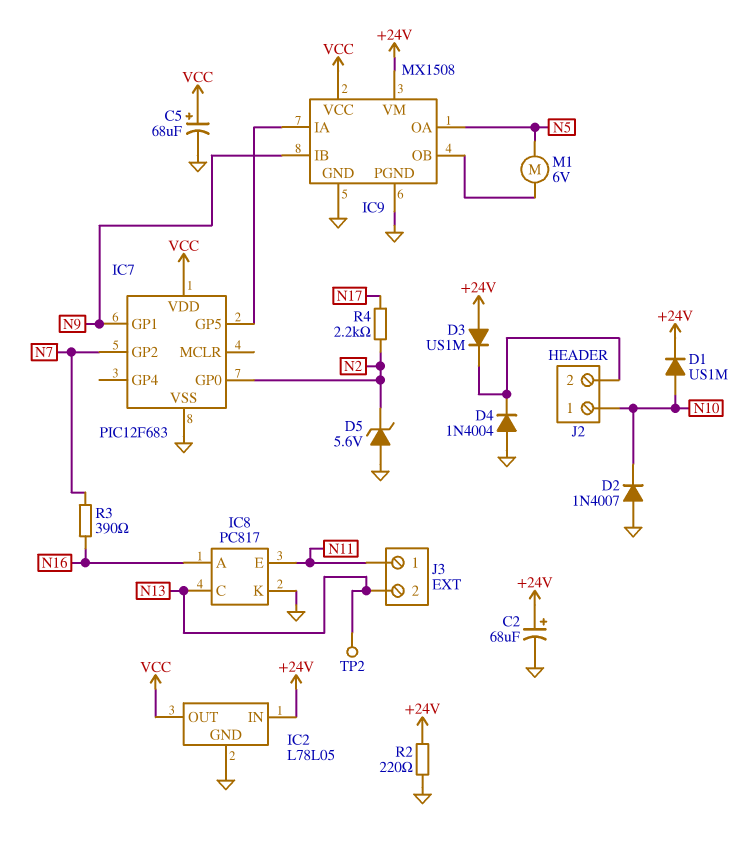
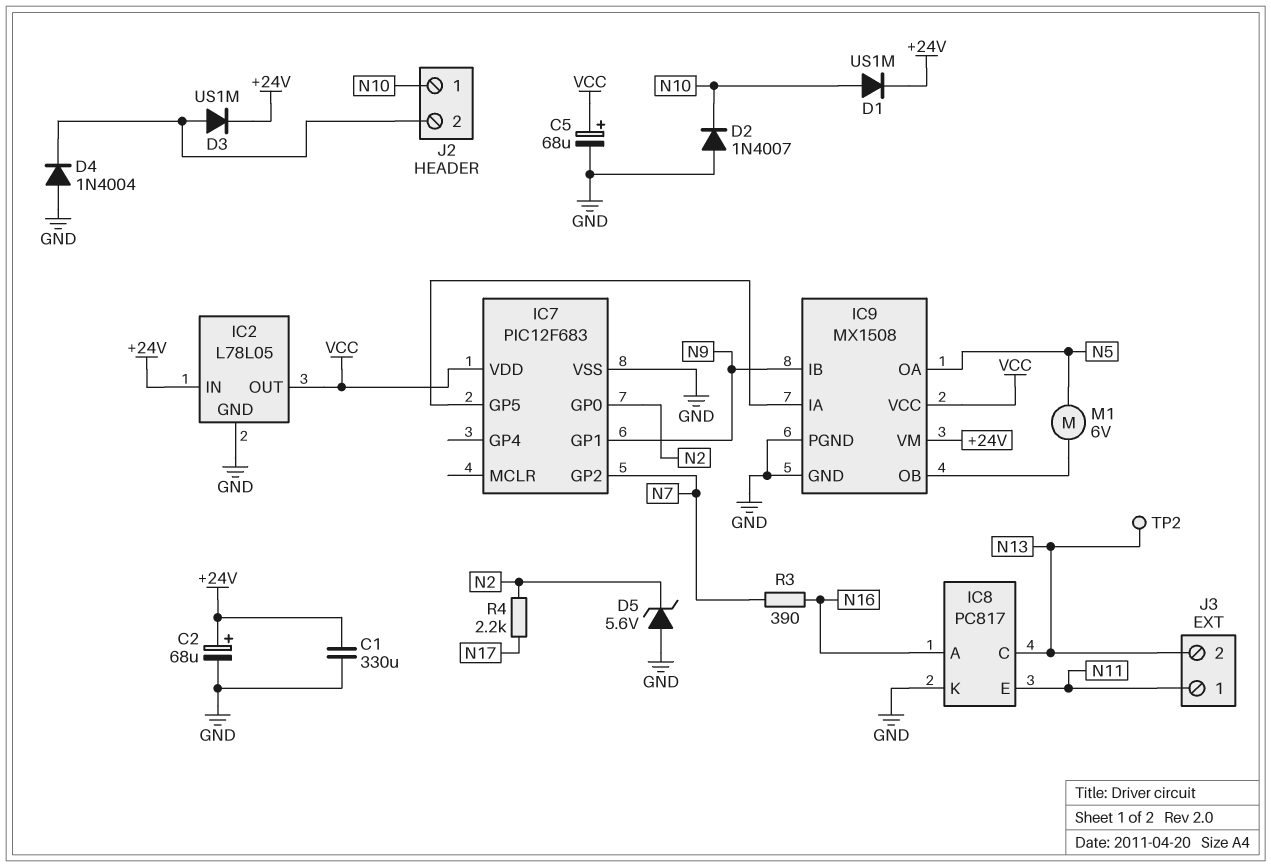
C1: none -> 330uF (+24V, GND)
D3: diode US1M (A +24V, K J2/2) -> diode US1M (A J2/2, K +24V)
R2: 220 (+24V, GND) -> none

